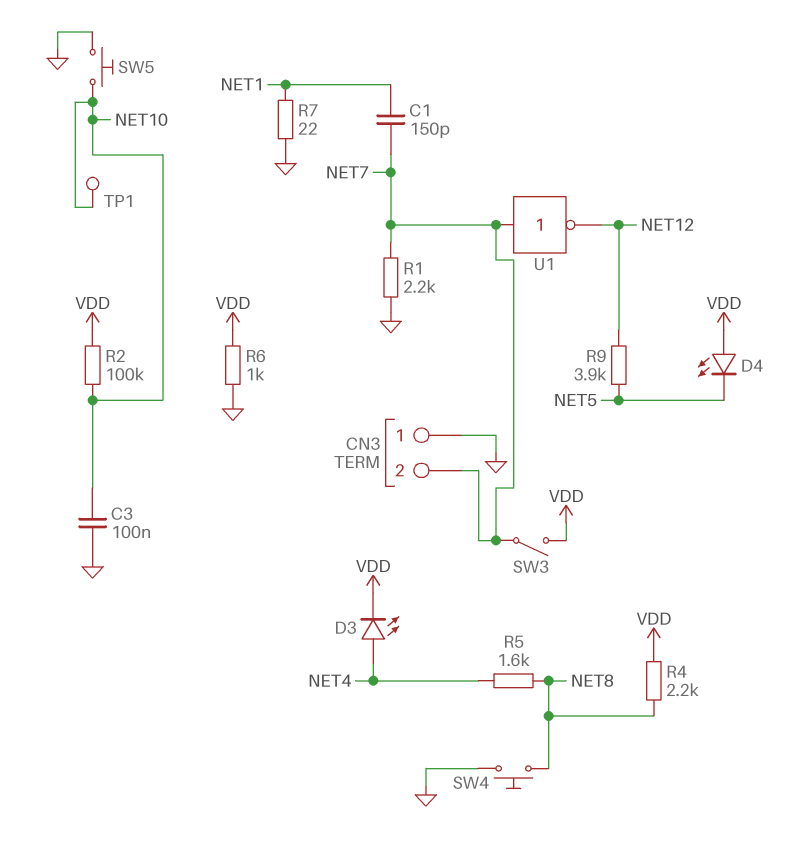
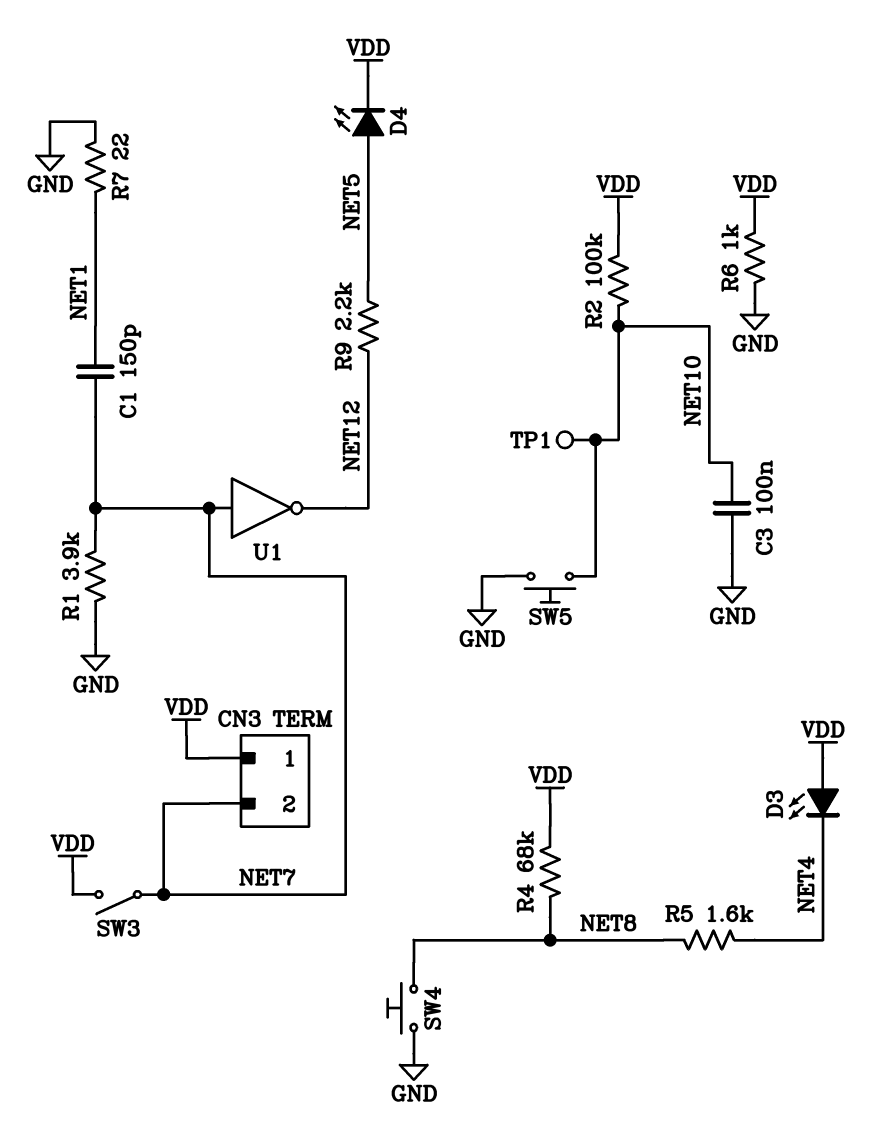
CN3 pin 1: GND -> VDD
D3: LED (A NET4, K VDD) -> LED (A VDD, K NET4)
D4: LED (A VDD, K NET5) -> LED (A NET5, K VDD)
R1: 2.2k (GND, NET7) -> 3.9k (GND, NET7)
R4: 2.2k (NET8, VDD) -> 68k (NET8, VDD)
R9: 3.9k (NET5, NET12) -> 2.2k (NET5, NET12)

